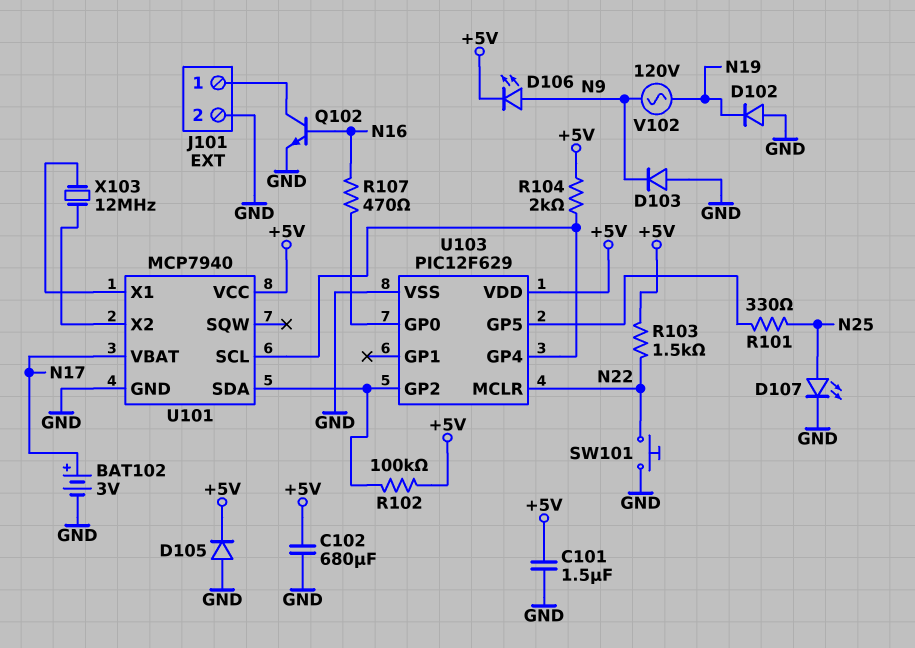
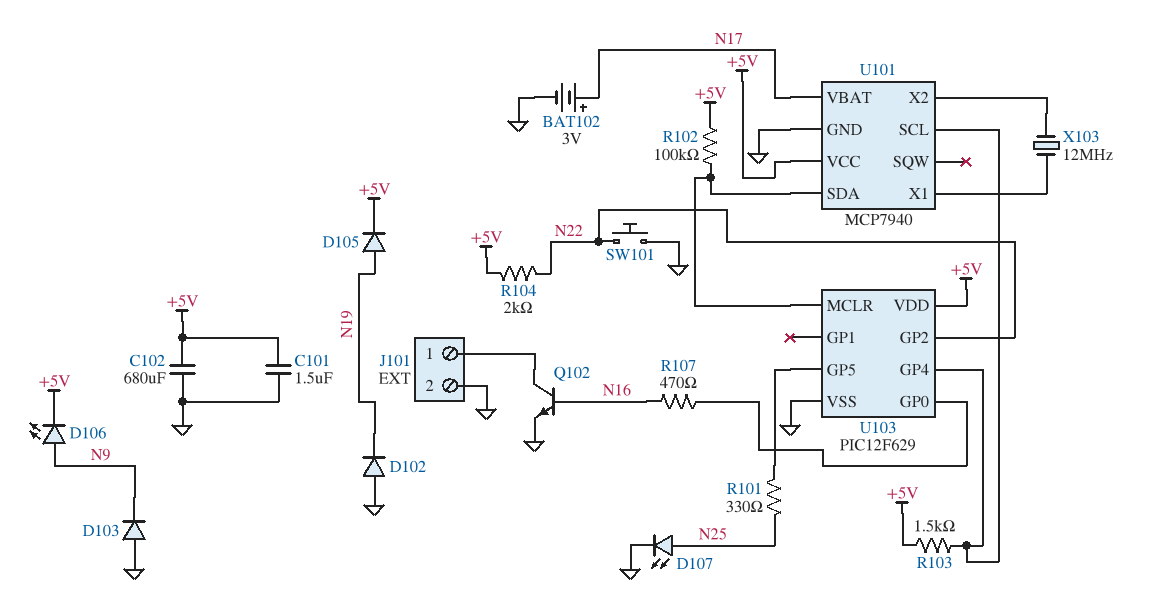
D105: diode (A GND, K +5V) -> diode (A N19, K +5V)
R103: 1.5k (+5V, N22) -> 1.5k (+5V, U101/SCL)
R104: 2k (+5V, U101/SCL) -> 2k (+5V, N22)
U103 pin GP2: U101/SDA -> N22
U103 pin MCLR: N22 -> U101/SDA
V102: AC 120V (N9, N19) -> none

